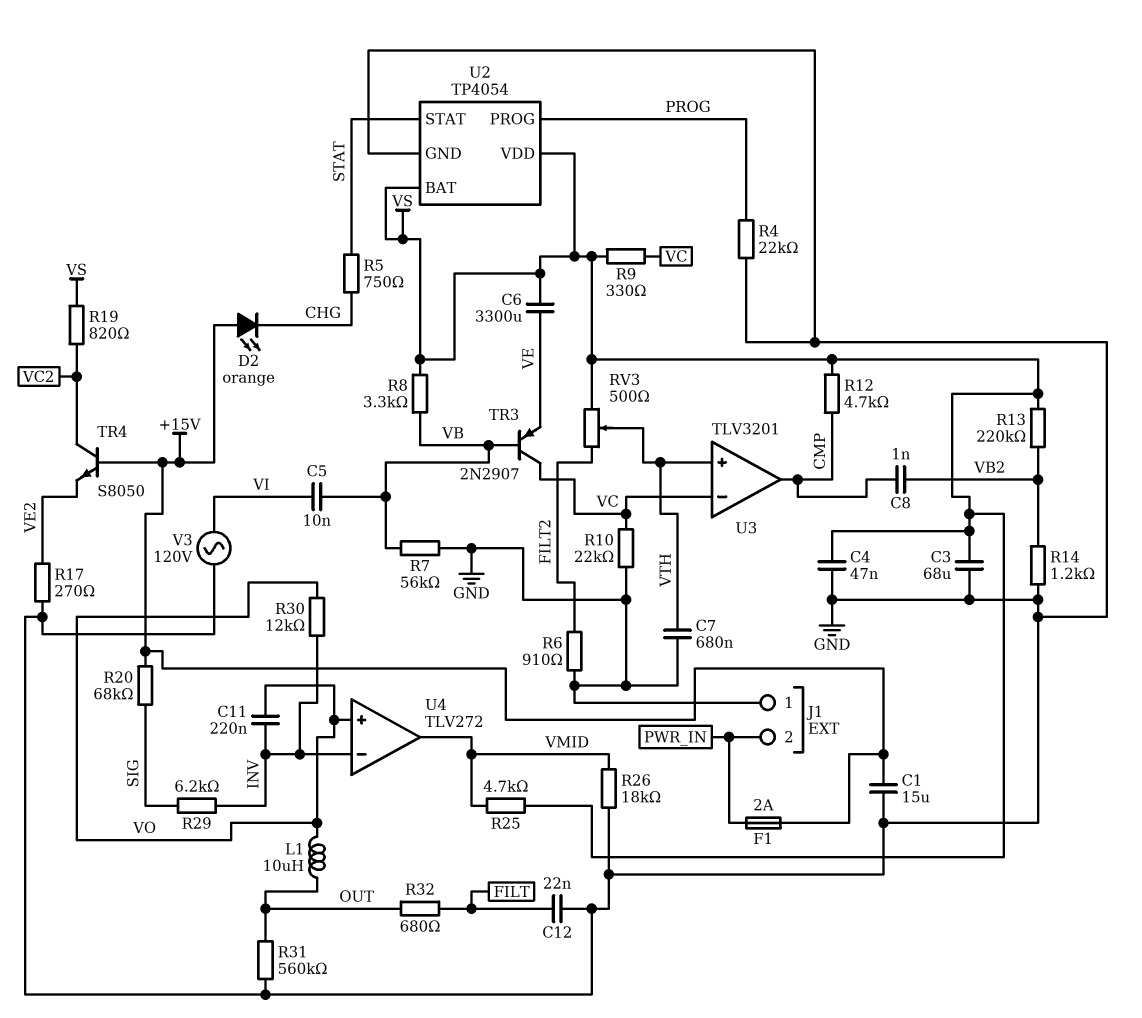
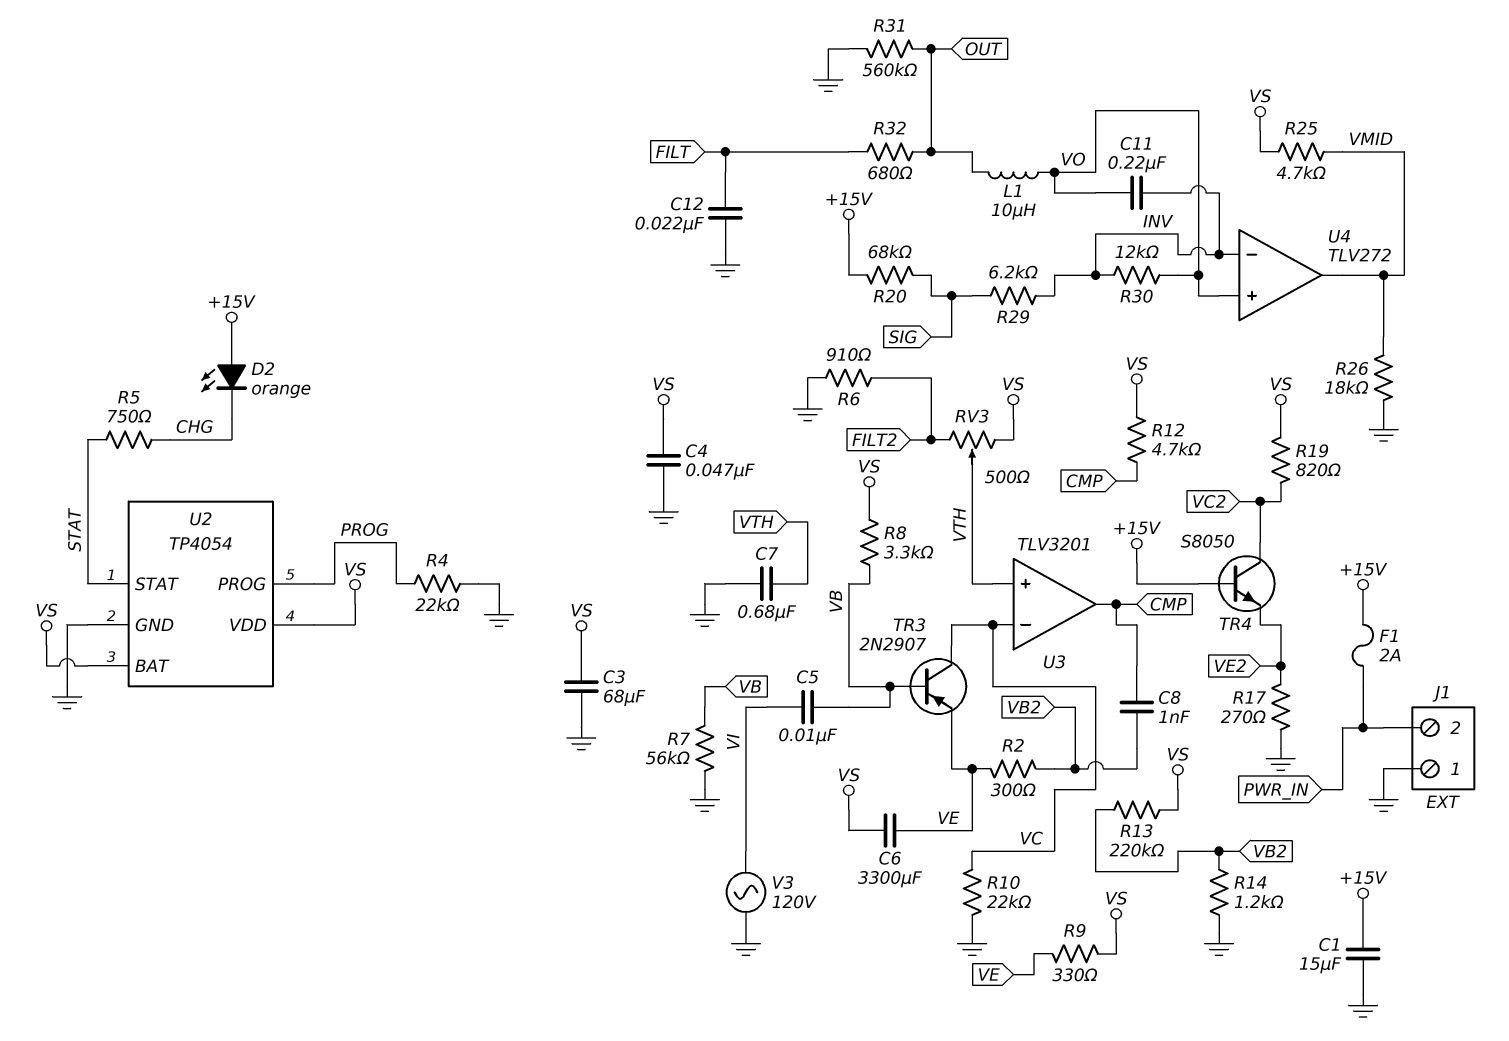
R2: none -> 300 (VB2, VE)
R9: 330 (VC, VS) -> 330 (VE, VS)

